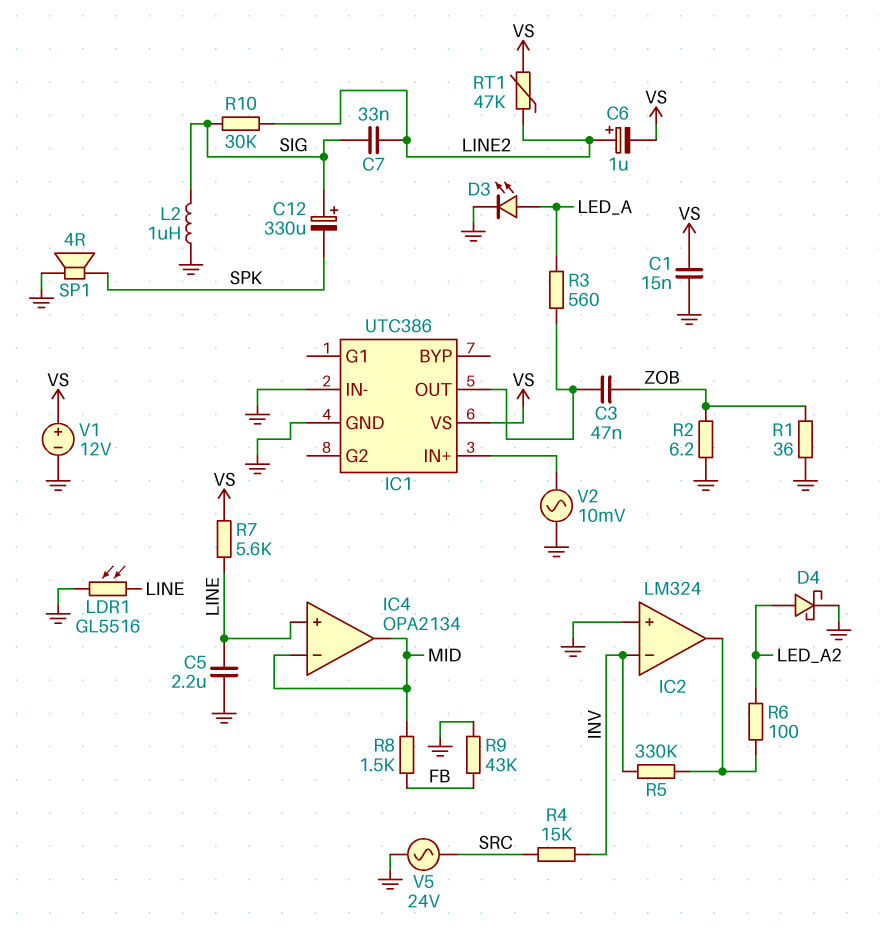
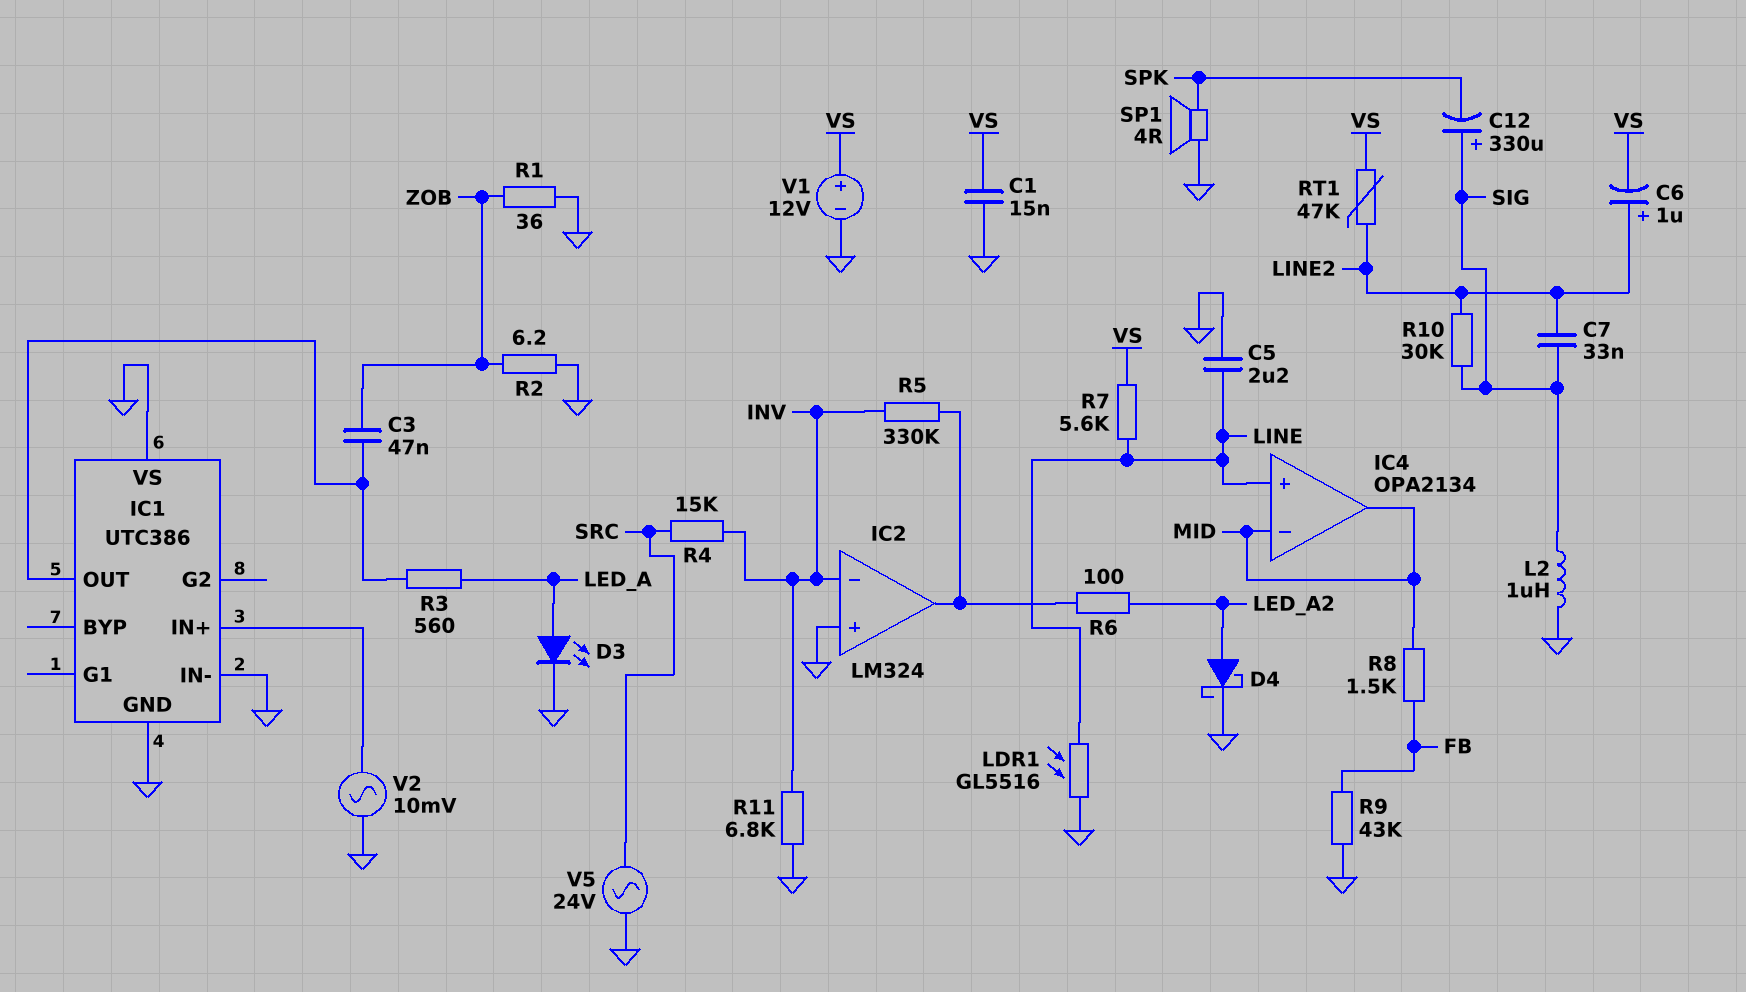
IC1 pin VS: VS -> GND
R11: none -> 6.8k (GND, INV)

